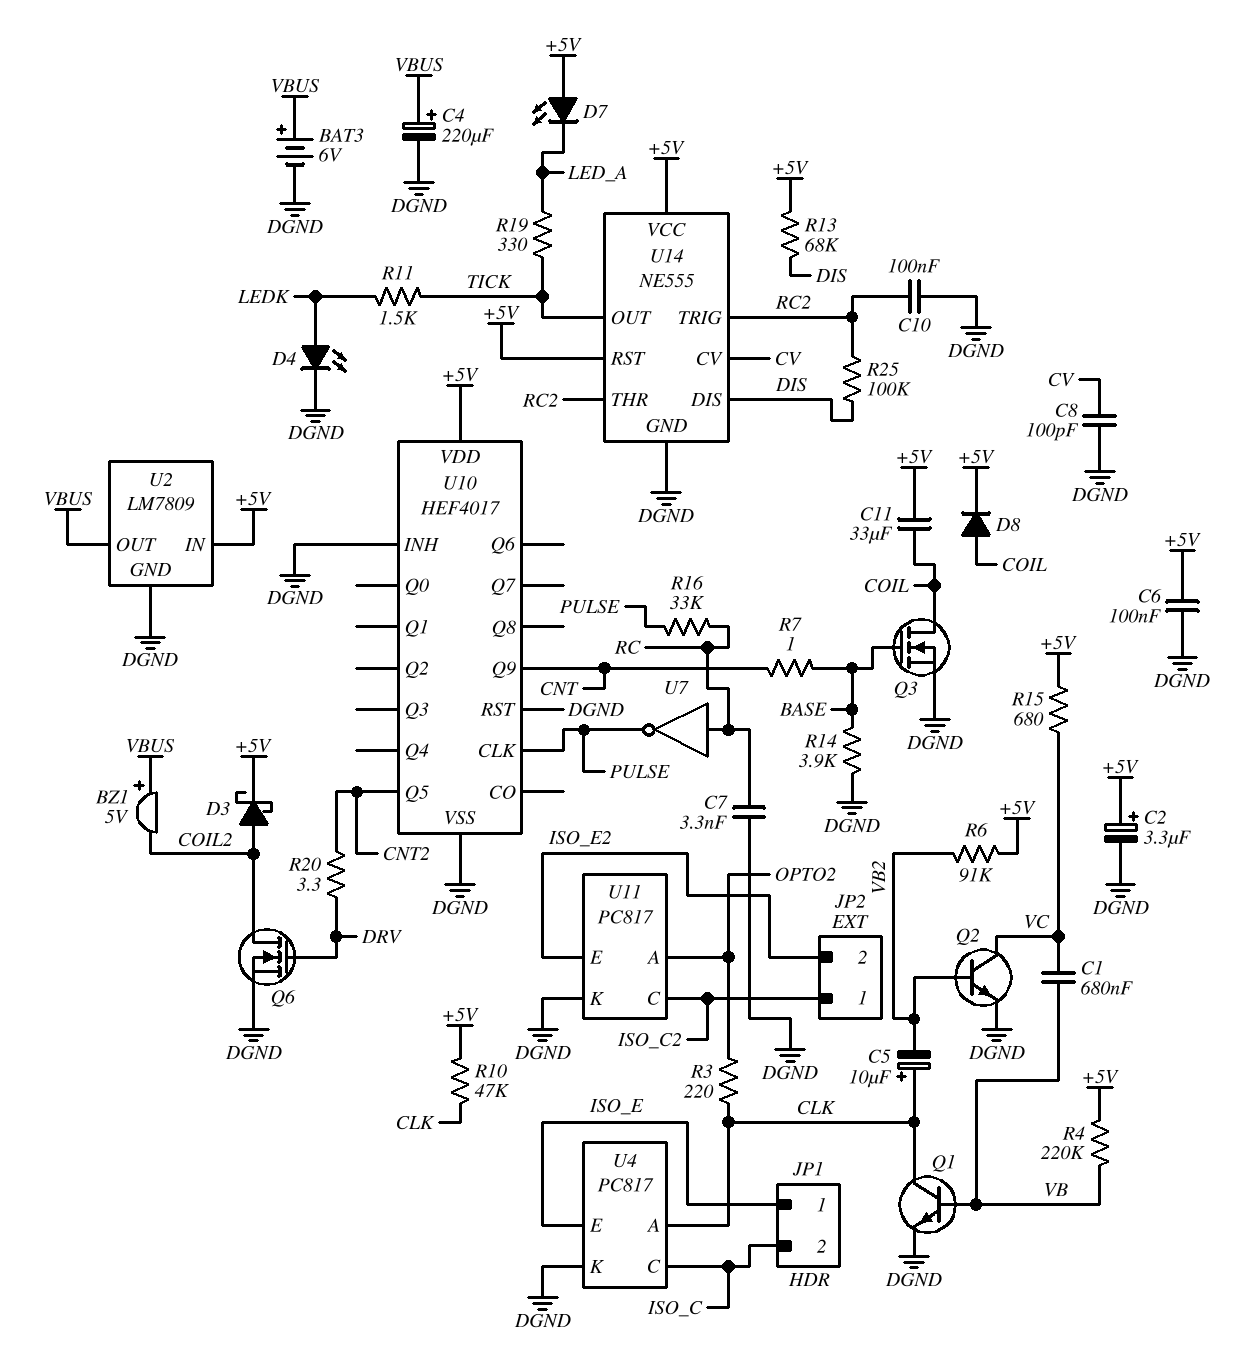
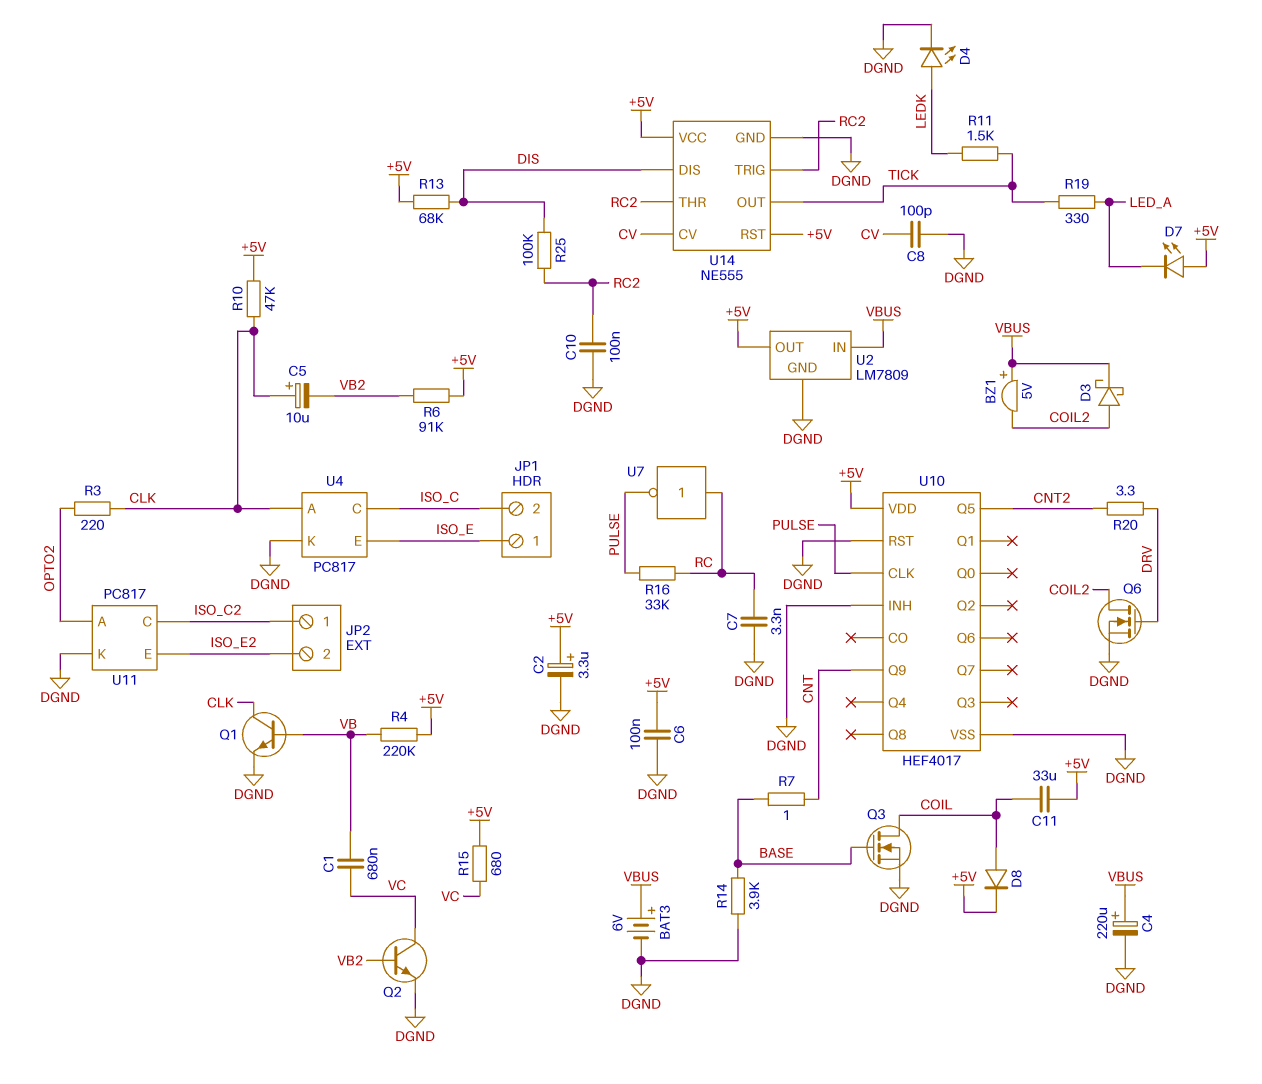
D3: schottky (A COIL2, K +5V) -> schottky (A COIL2, K VBUS)
U2 pin IN: +5V -> VBUS
U2 pin OUT: VBUS -> +5V

